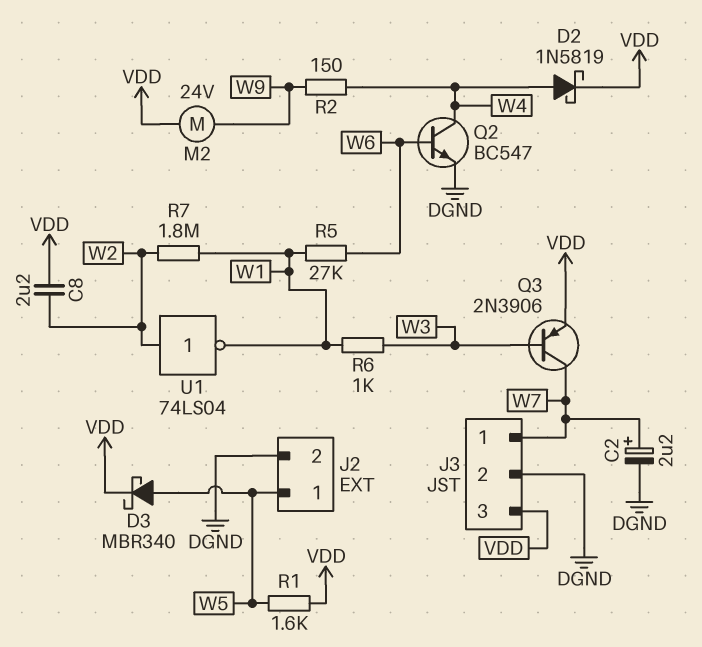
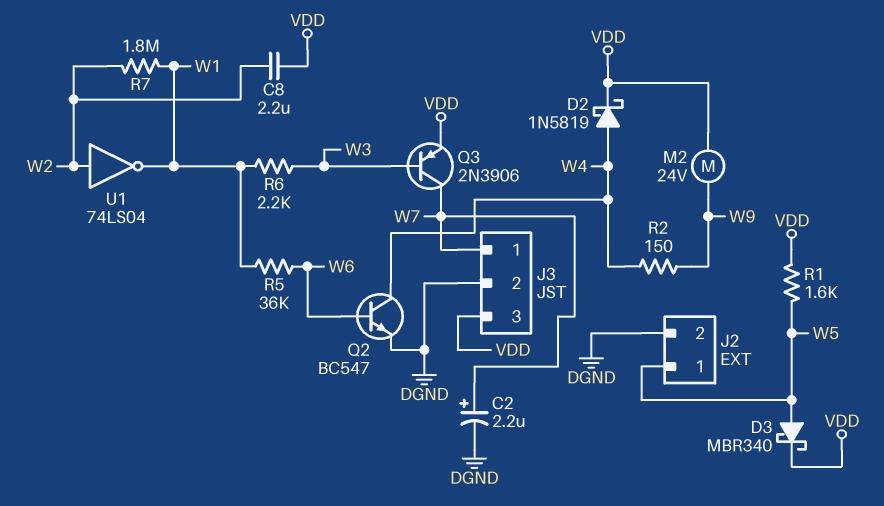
R5: 27k (W1, W6) -> 36k (W1, W6)
R6: 1k (W1, W3) -> 2.2k (W1, W3)

